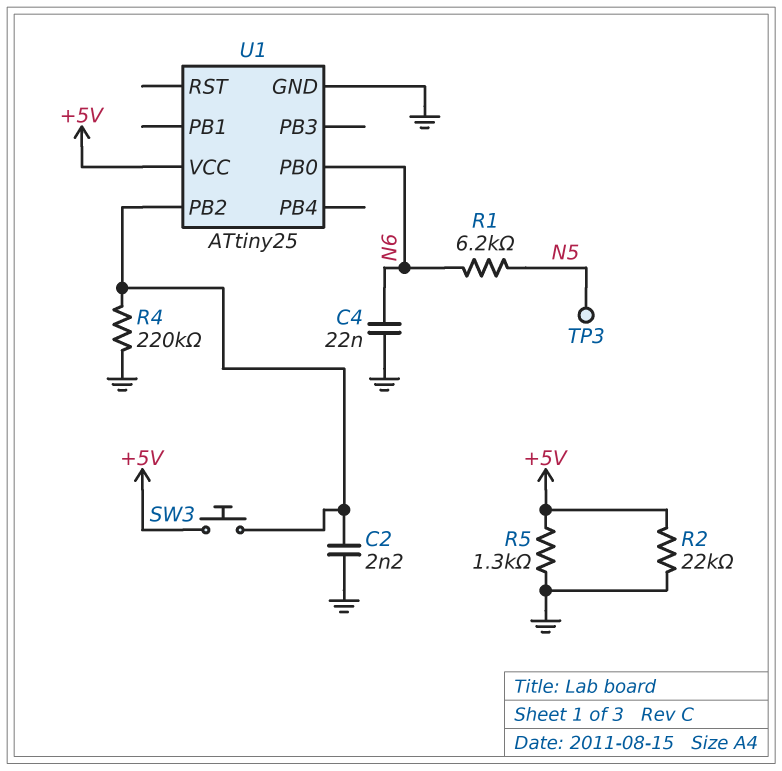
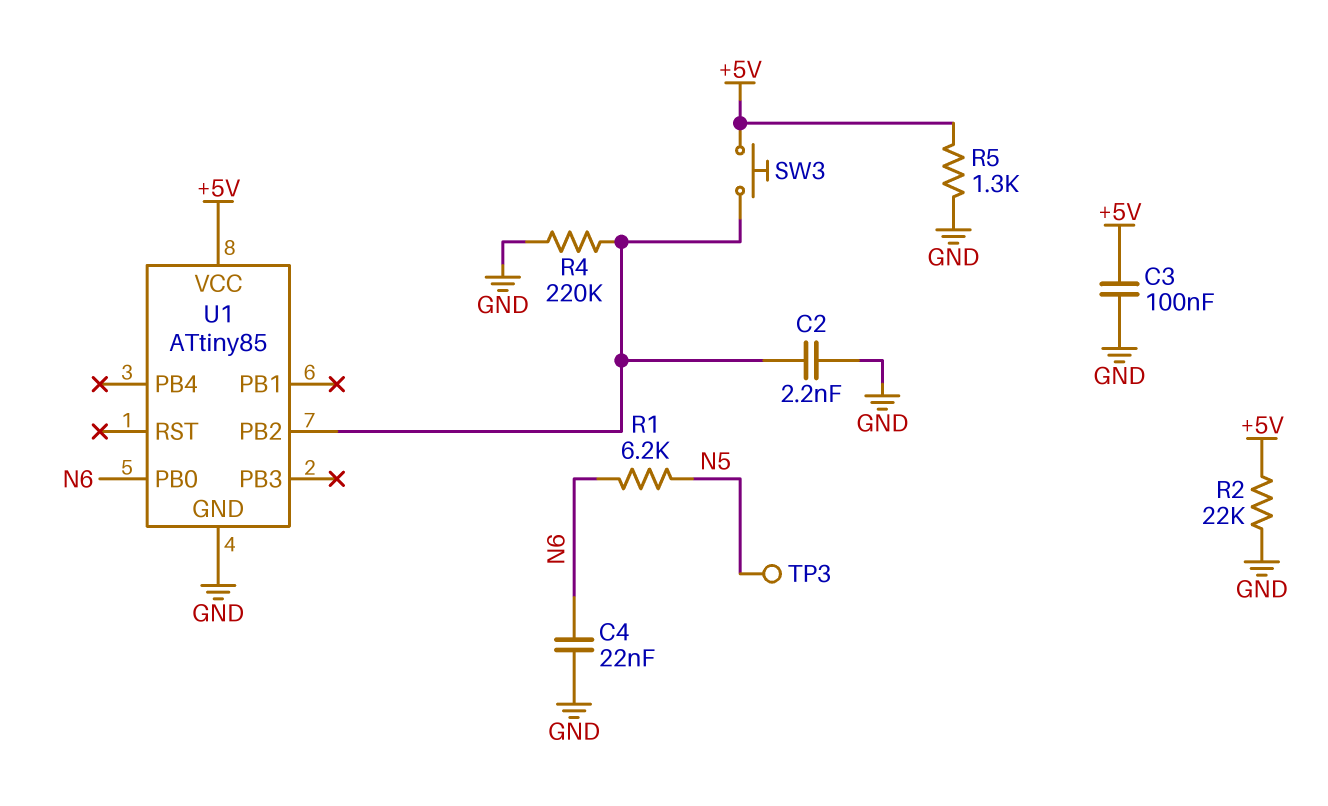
C3: none -> 100nF (+5V, GND)
U1: ATtiny25 -> ATtiny85

